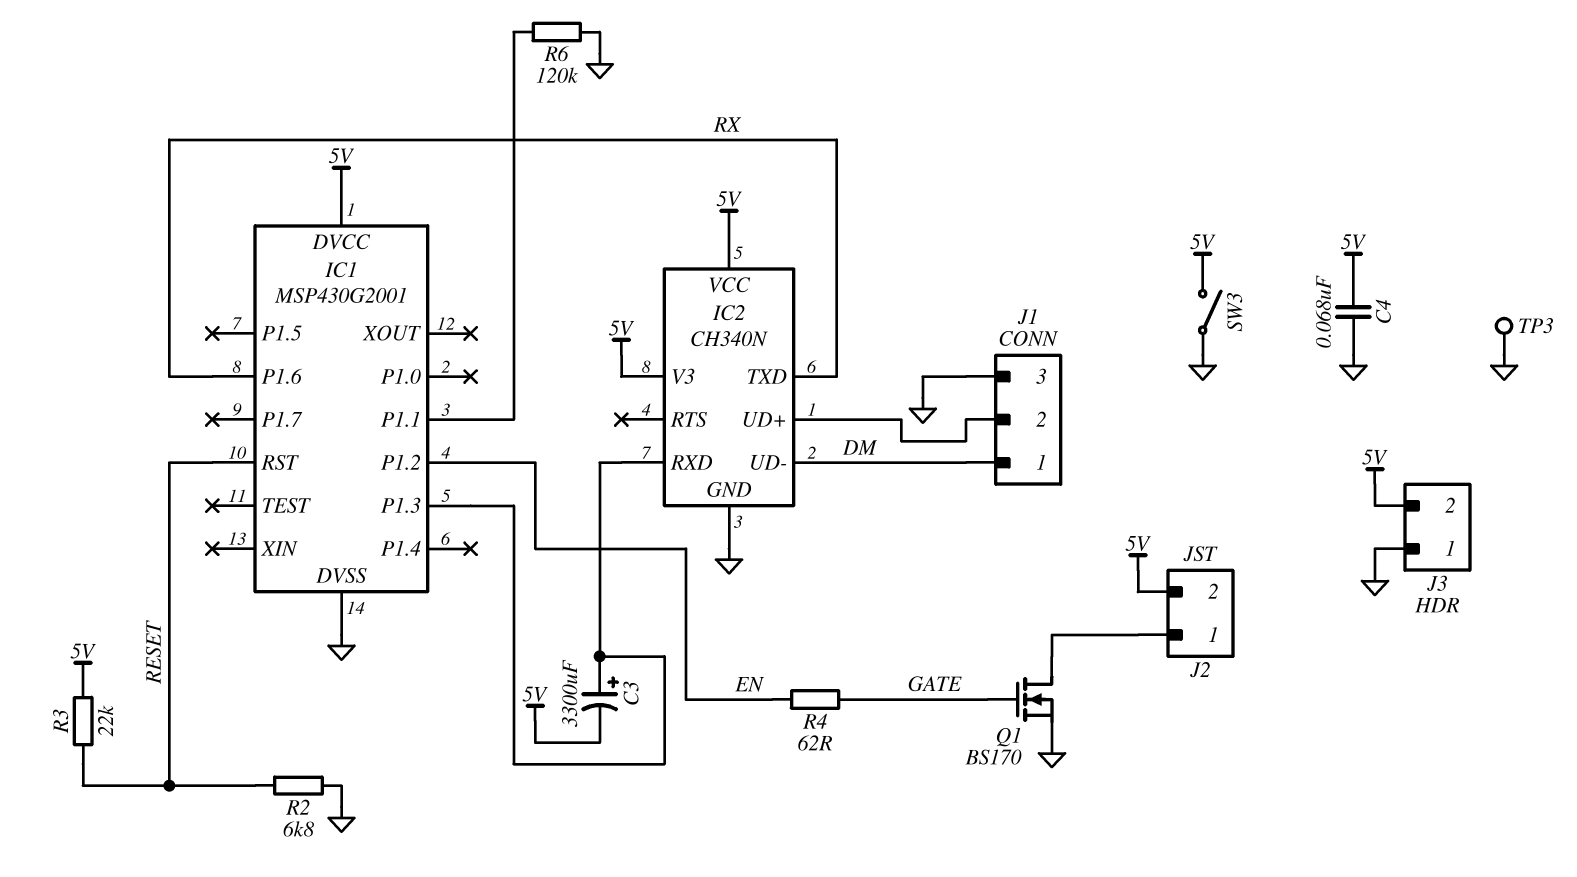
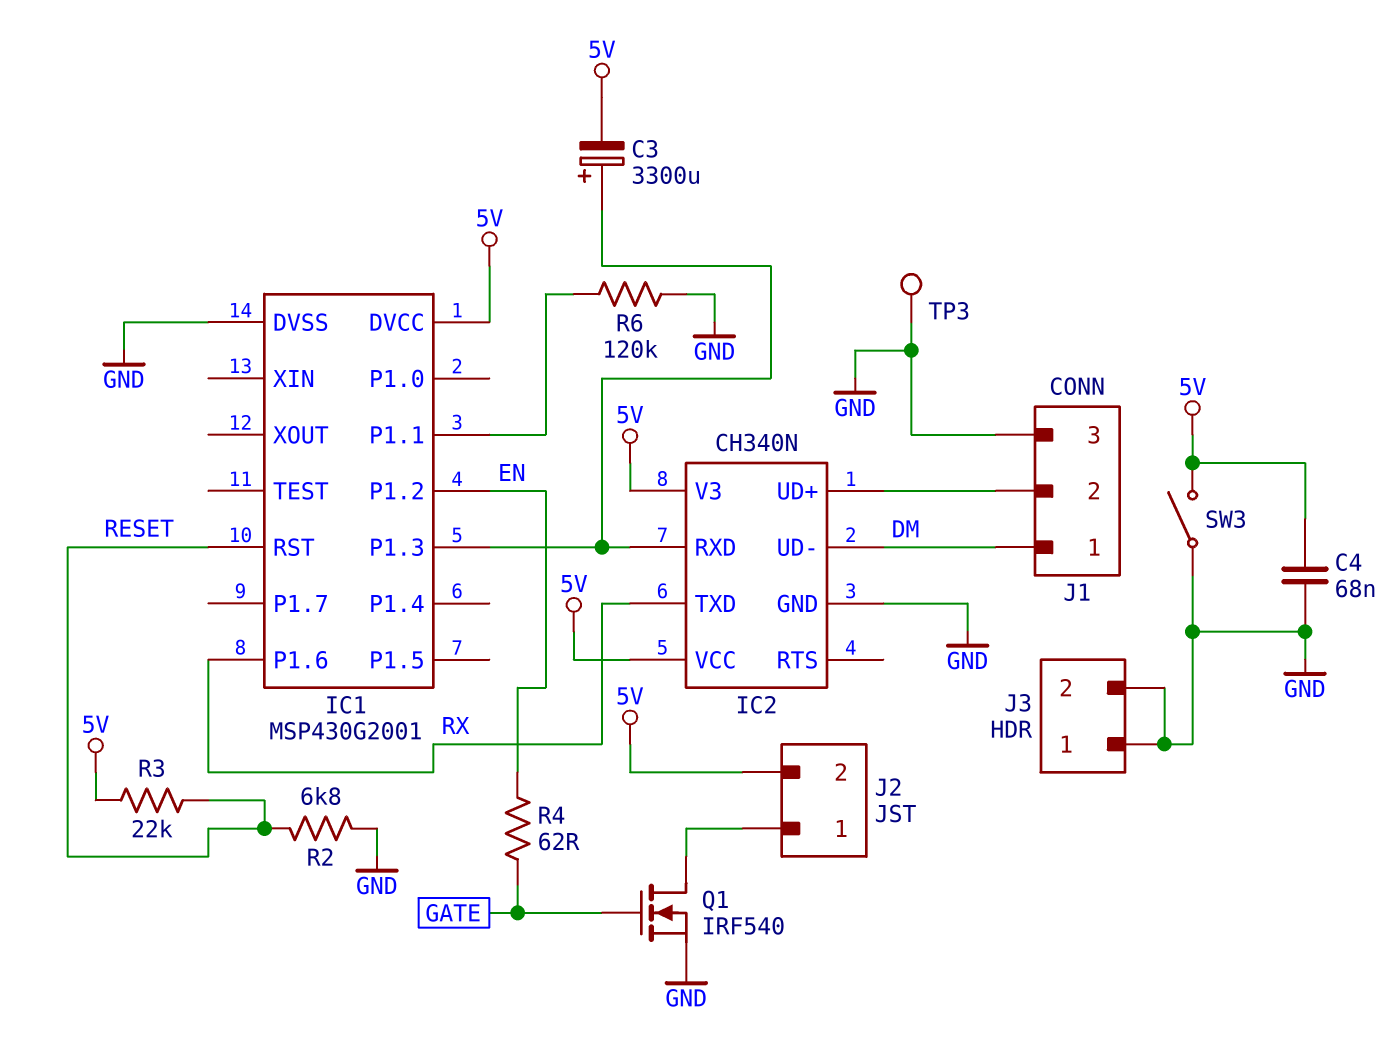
J3 pin 2: 5V -> GND
Q1: NMOS BS170 (G GATE, D J2/1, S GND) -> NMOS IRF540 (G GATE, D J2/1, S GND)

